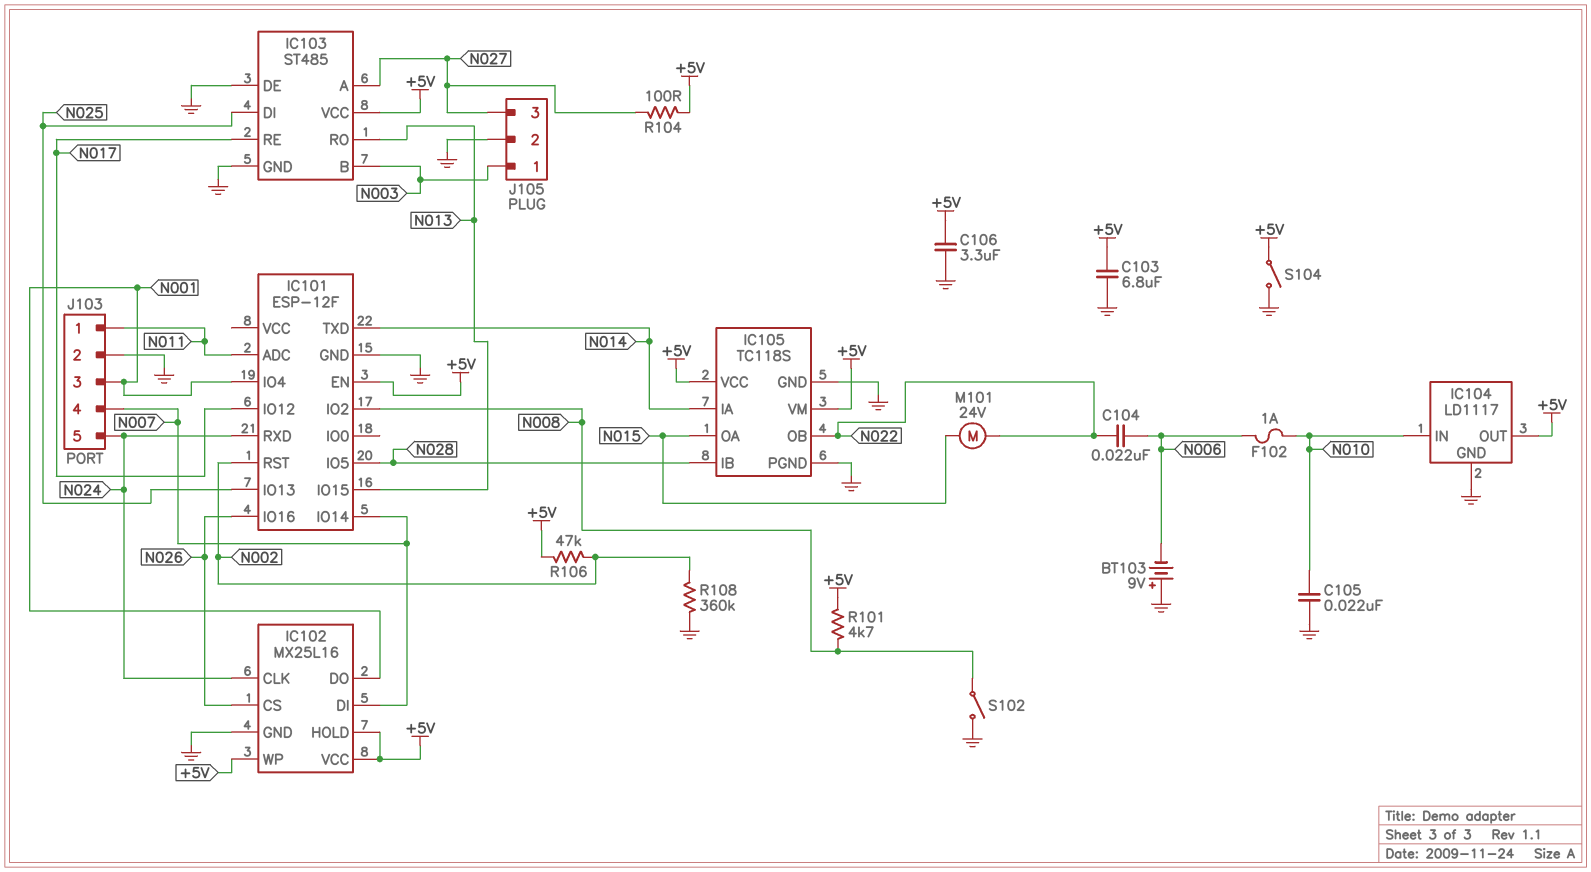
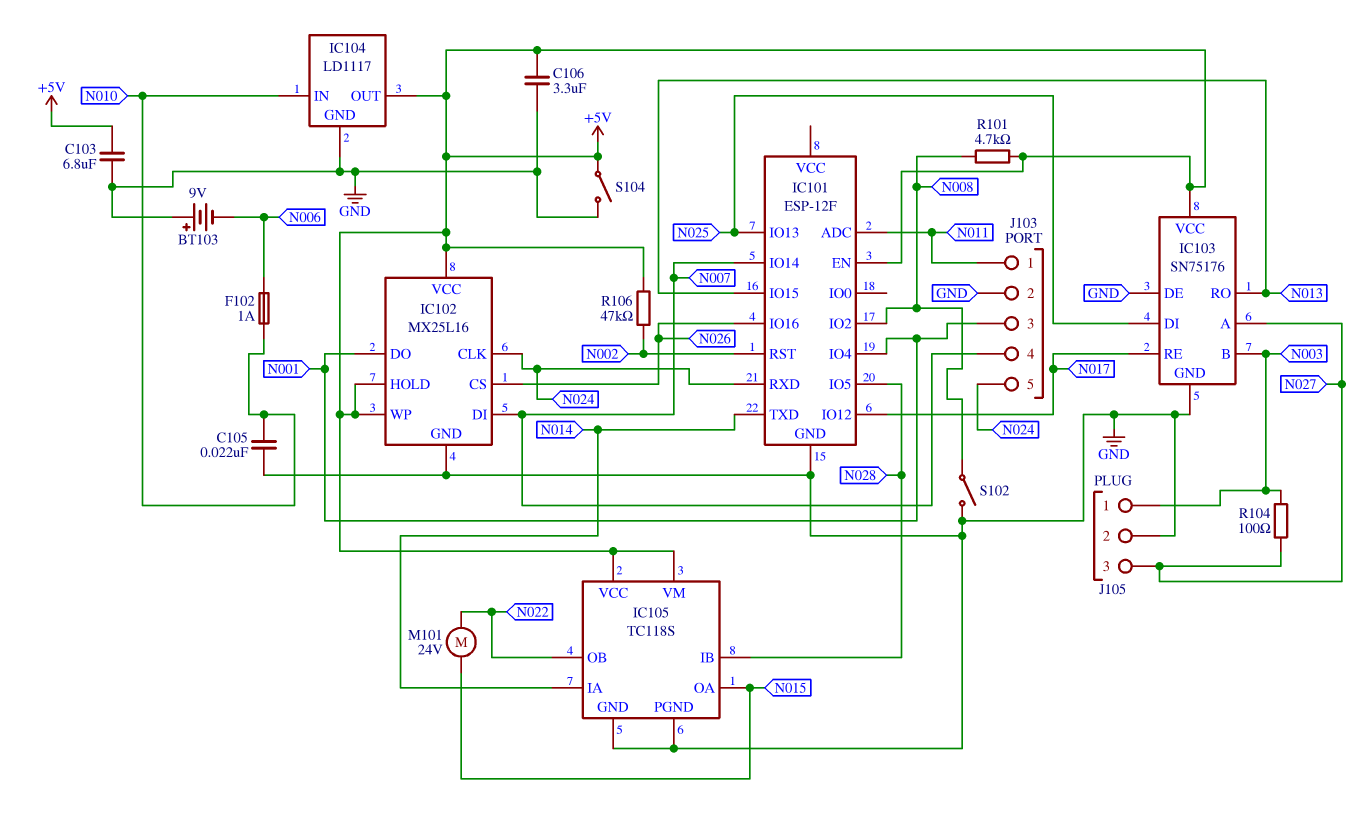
C104: 22nF (N006, N022) -> none
IC103: ST485 -> SN75176
R104: 100 (+5V, N027) -> 100 (N003, N027)
R108: 360k (GND, N002) -> none

